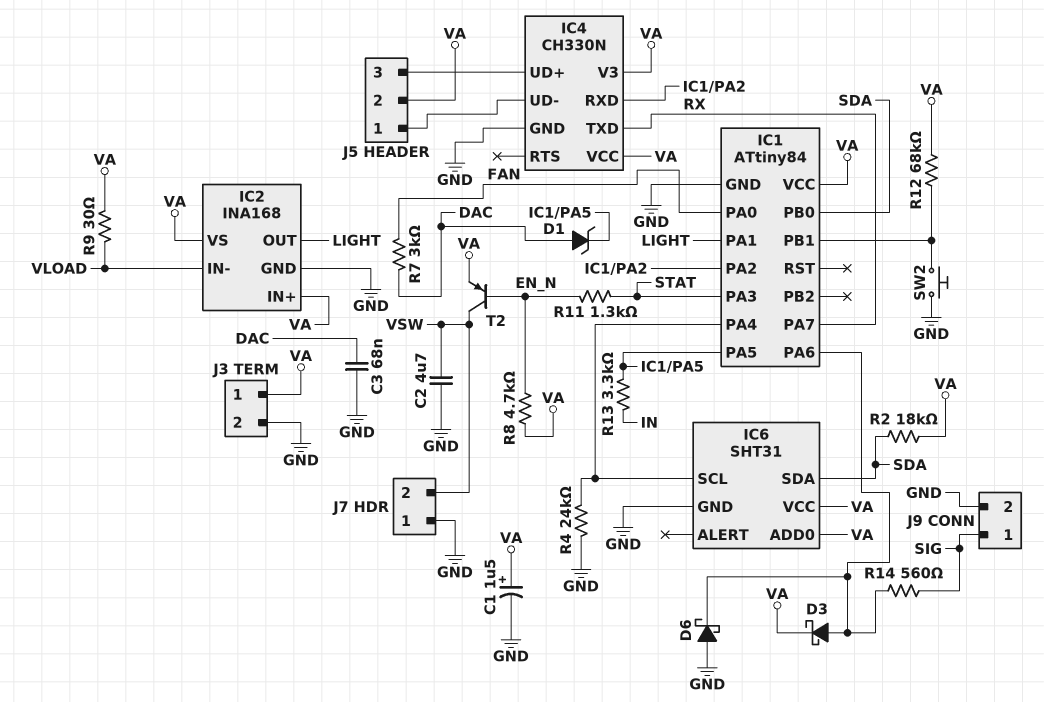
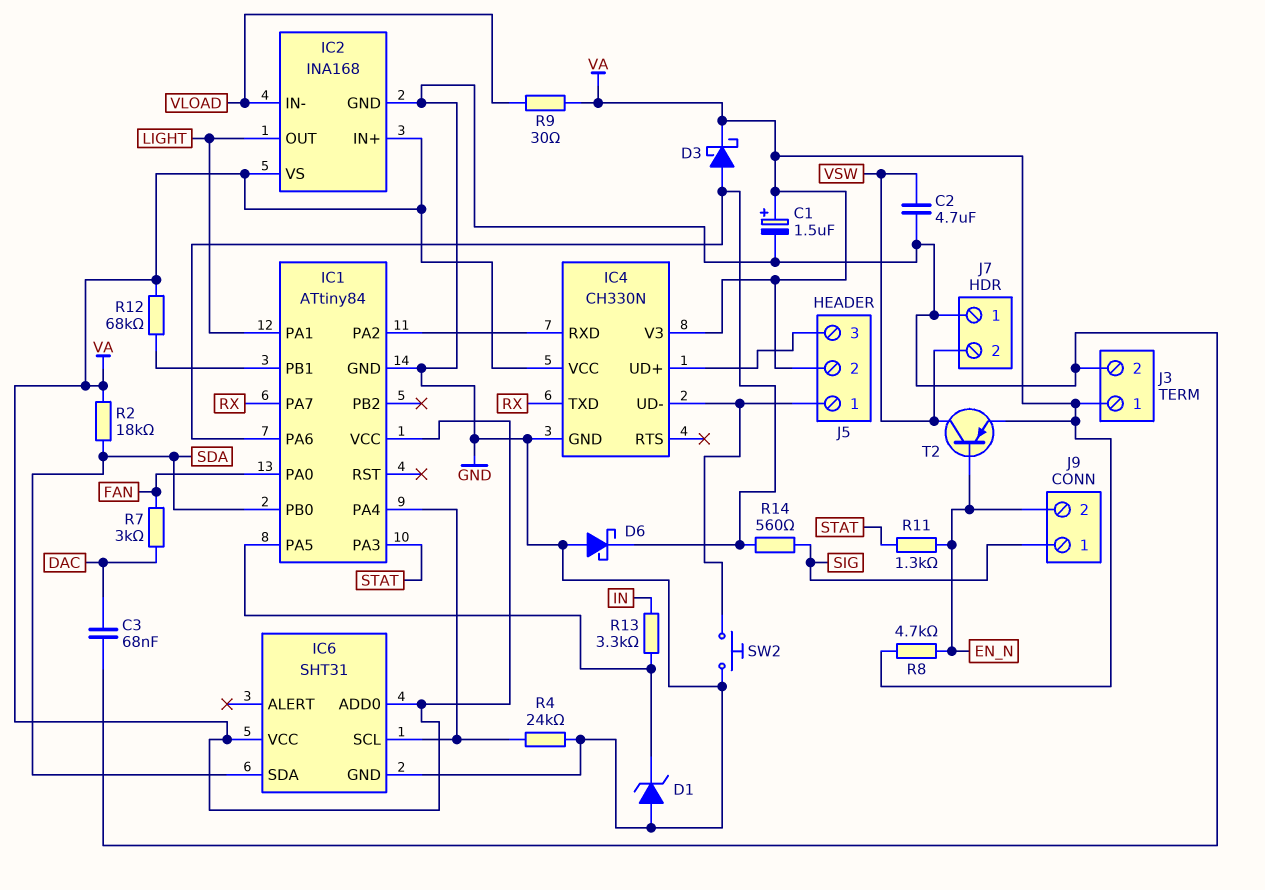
D1: zener (A DAC, K IC1/PA5) -> zener (A GND, K IC1/PA5)
J9 pin 2: GND -> EN_N
SW2: button (GND, IC1/PB1) -> button (GND, IC4/UD-)

